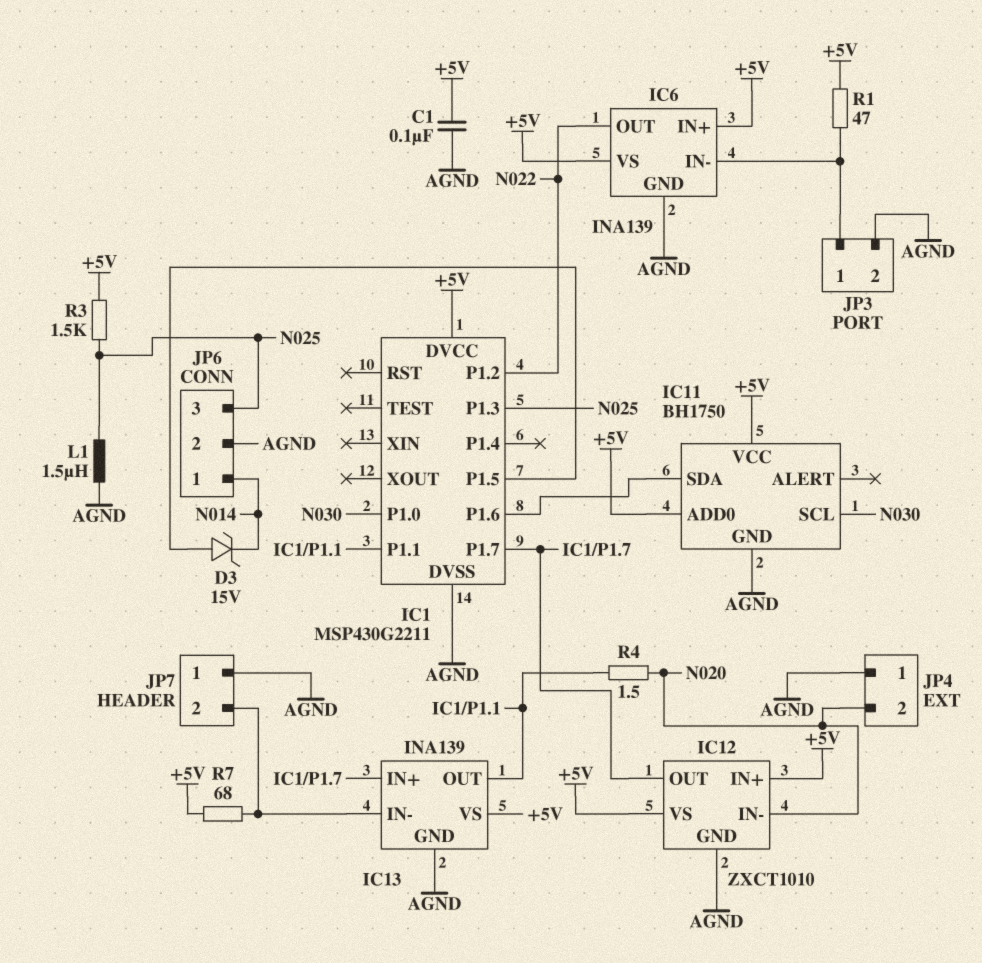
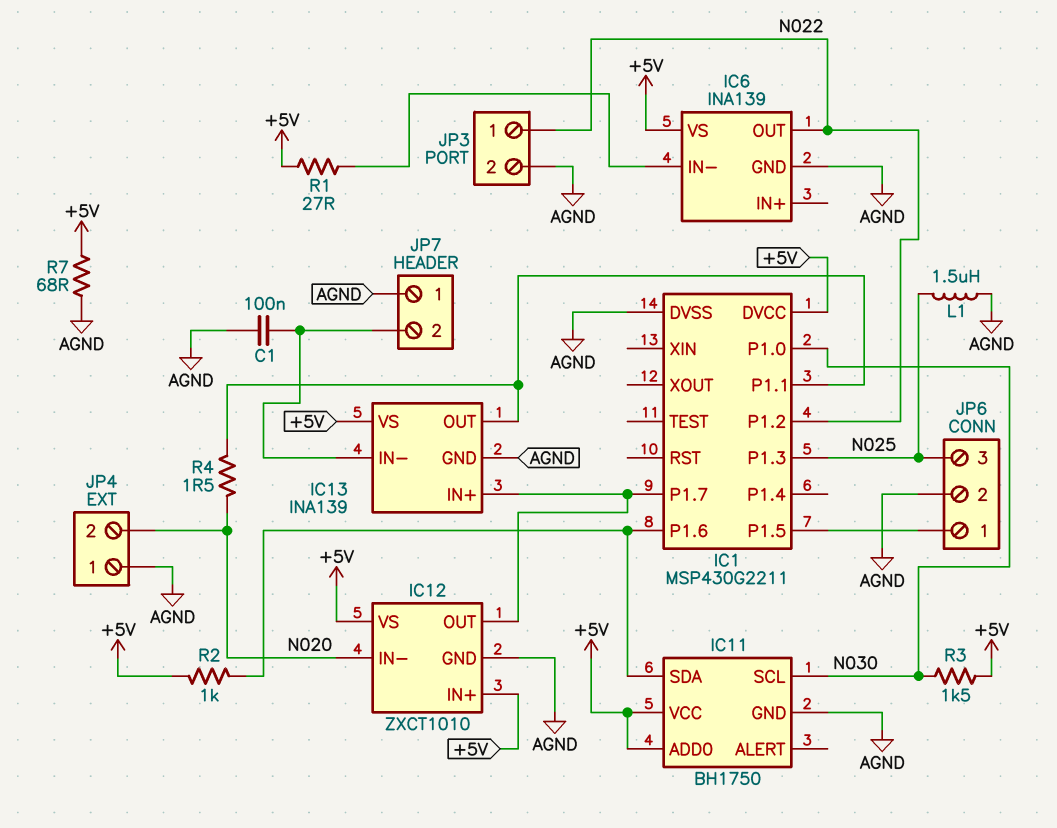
C1: 100nF (+5V, AGND) -> 100nF (AGND, IC13/IN-)
D3: zener 15V (A IC1/P1.5, K N014) -> none
IC6 pin IN+: +5V -> none
JP3 pin 1: IC6/IN- -> N022
JP6 pin 1: N014 -> IC1/P1.5
R1: 47 (+5V, IC6/IN-) -> 27 (+5V, IC6/IN-)
R2: none -> 1k (+5V, IC1/P1.6)
R3: 1.5k (+5V, N025) -> 1.5k (+5V, N030)
R7: 68 (+5V, IC13/IN-) -> 68 (+5V, AGND)

